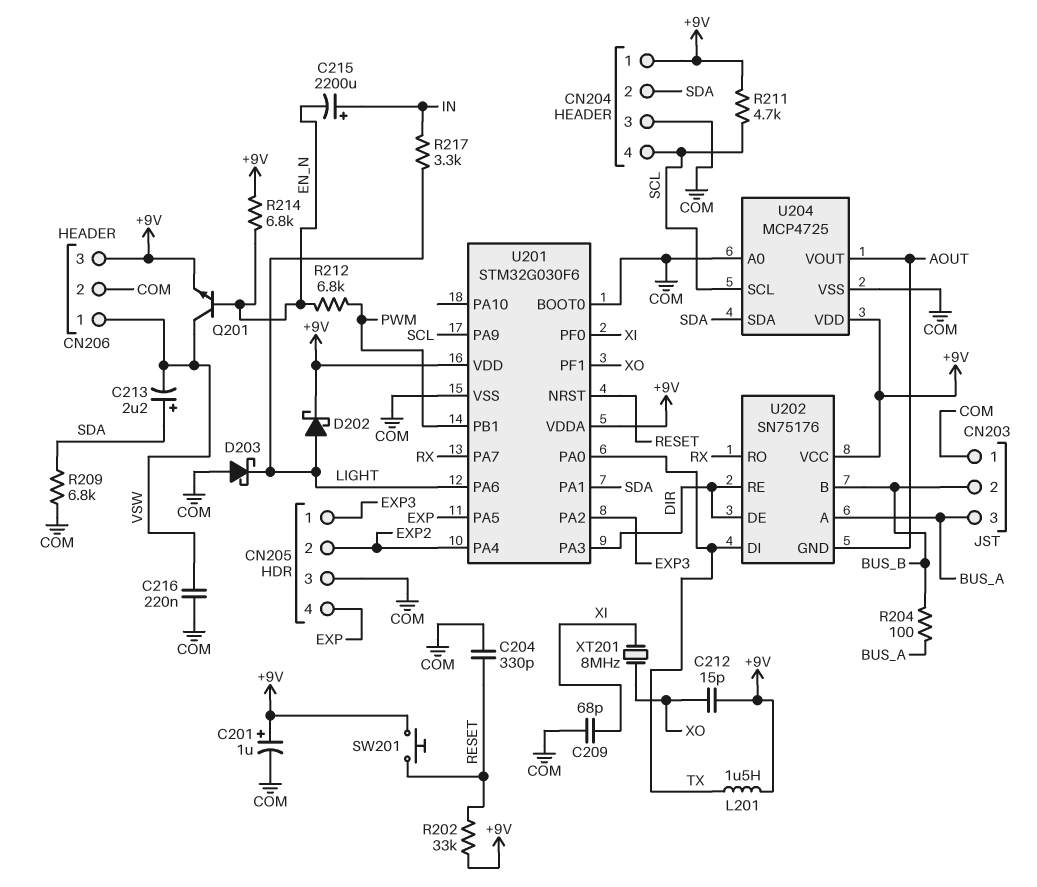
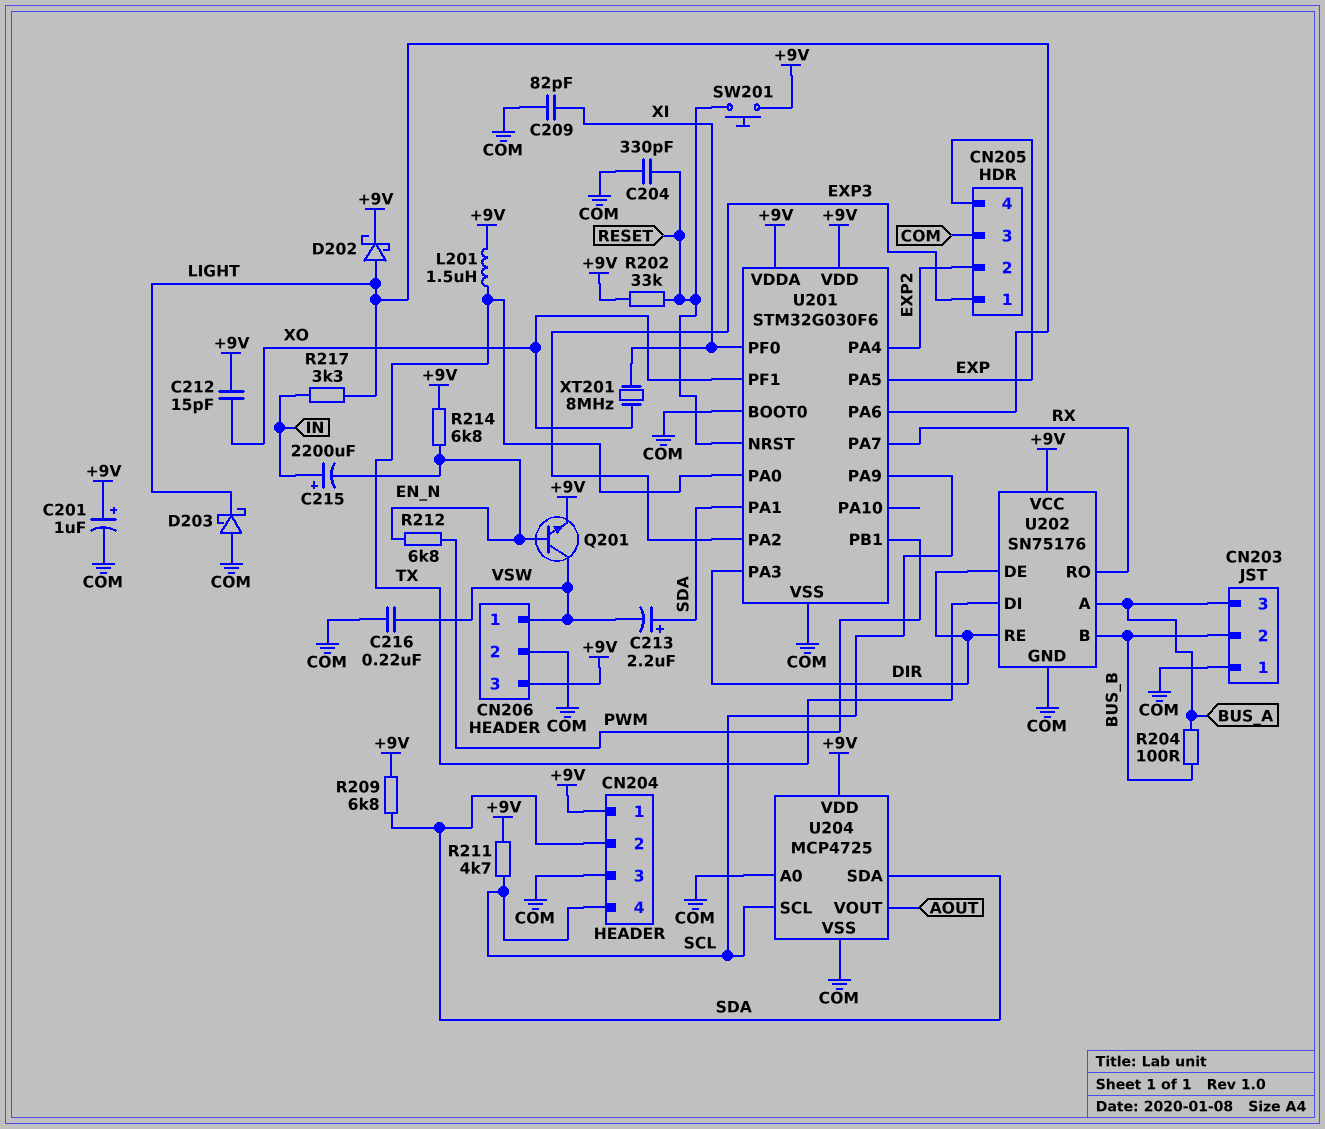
C209: 68pF (COM, XI) -> 82pF (COM, XI)
R209: 6.8k (COM, SDA) -> 6.8k (+9V, SDA)
U202 pin GND: AOUT -> COM

